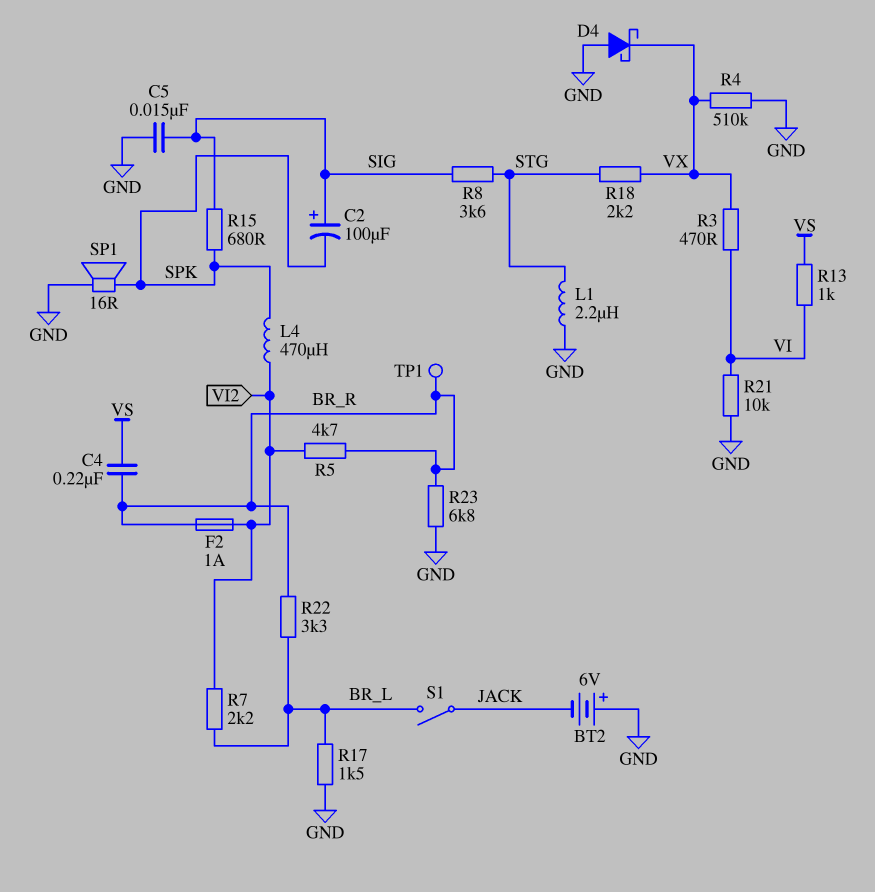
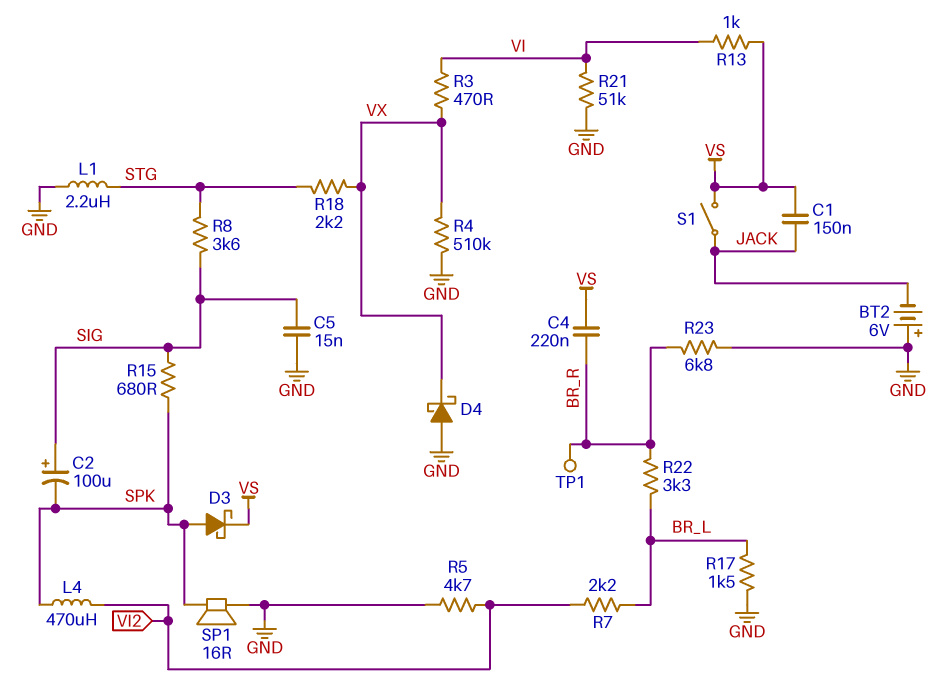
C1: none -> 150nF (JACK, VS)
D3: none -> schottky (A SPK, K VS)
F2: 1A (BR_R, VI2) -> none
R5: 4.7k (BR_R, VI2) -> 4.7k (GND, VI2)
R21: 10k (GND, VI) -> 51k (GND, VI)
S1: switch (BR_L, JACK) -> switch (JACK, VS)

